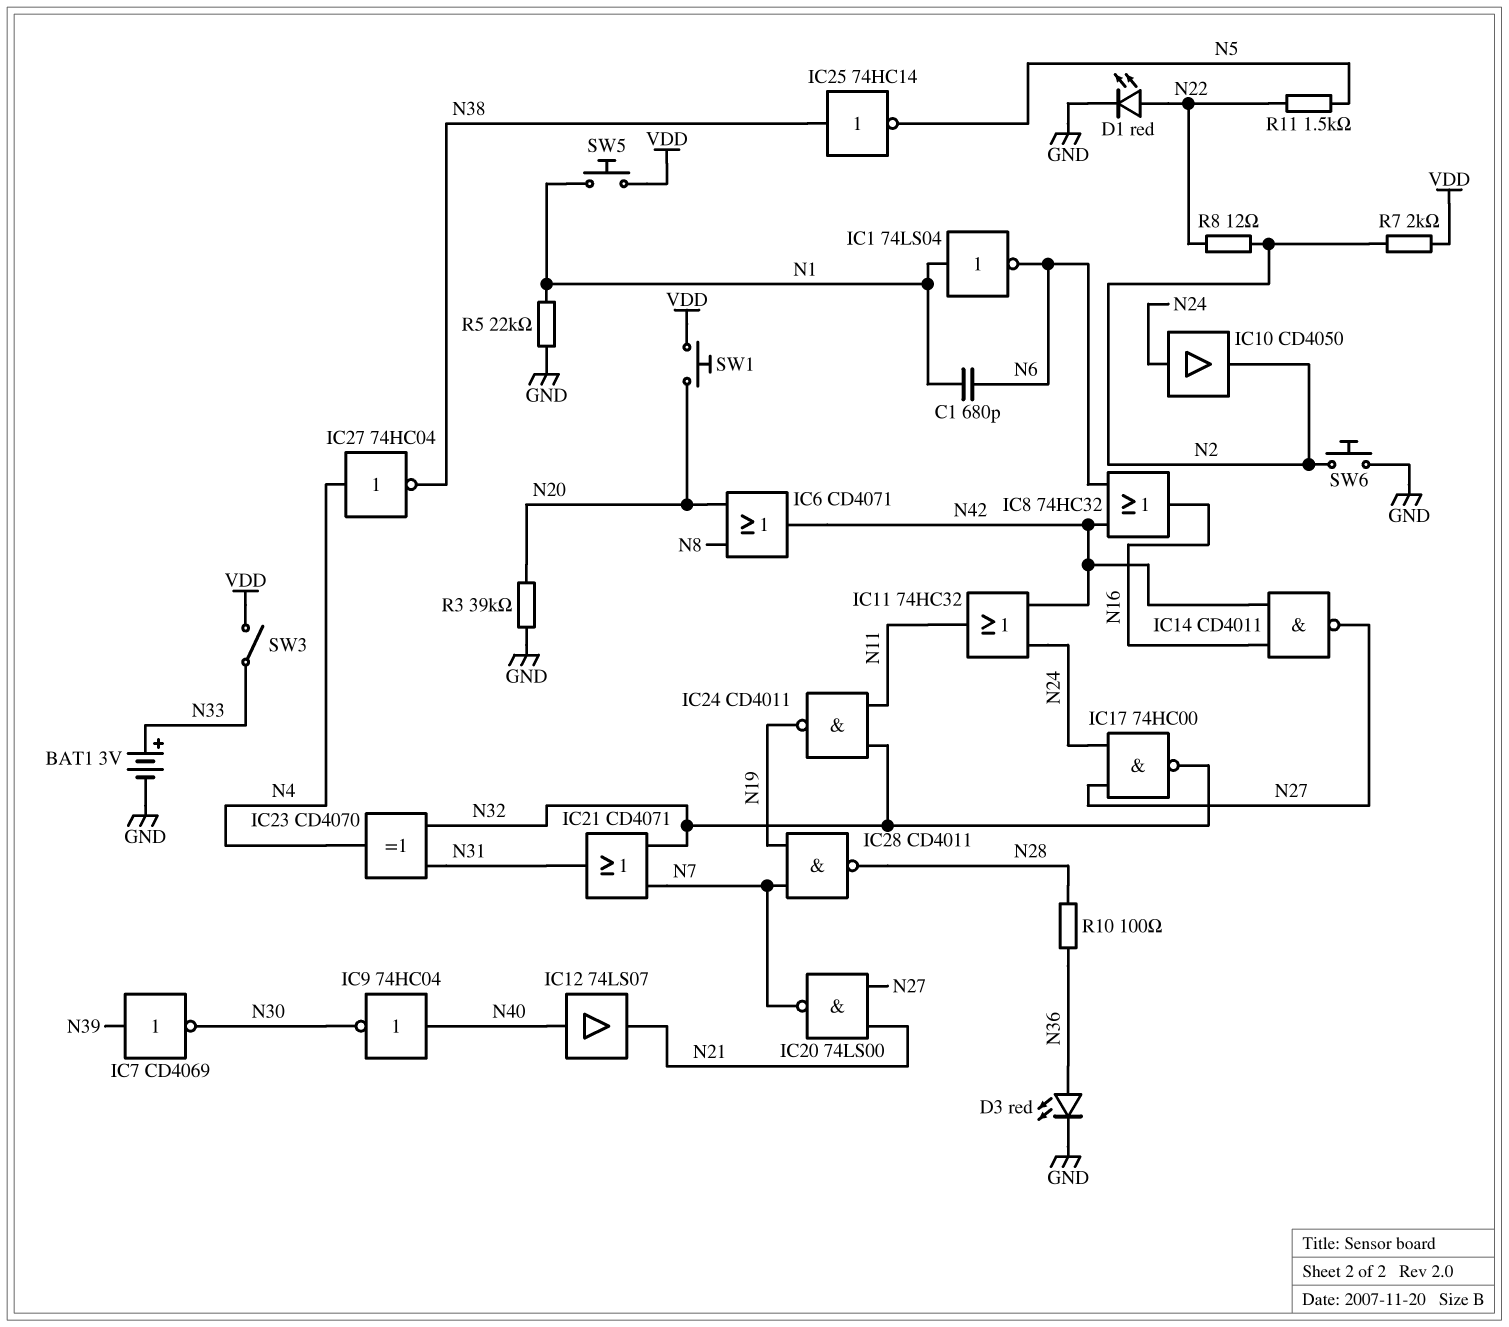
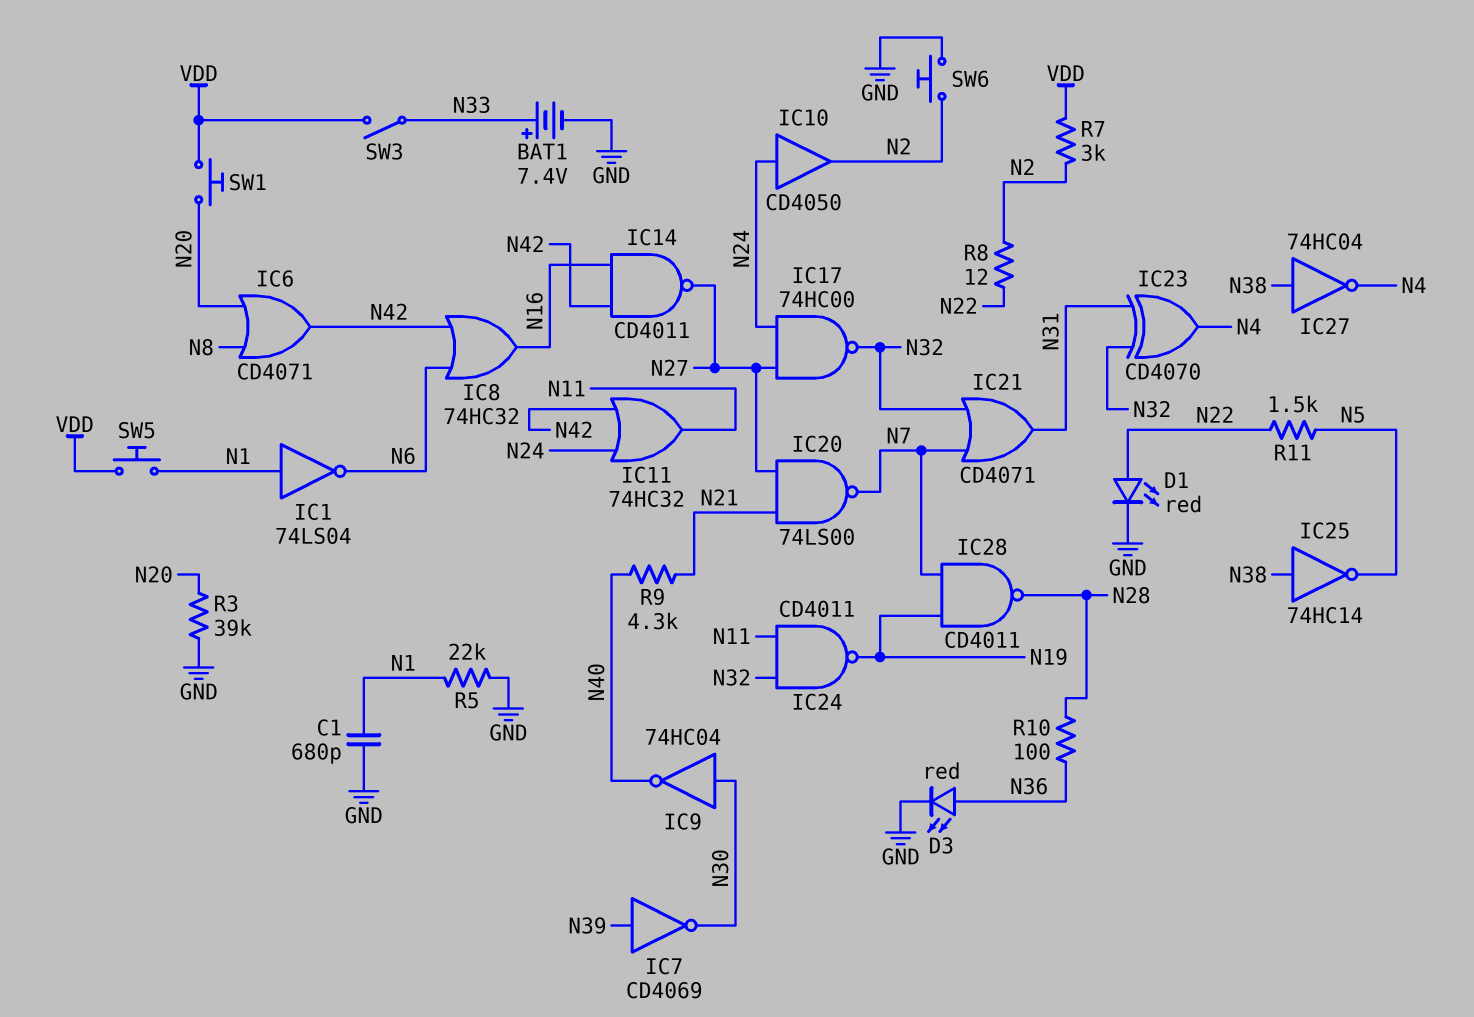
BAT1: 3V (plus N33, minus GND) -> 7.4V (plus N33, minus GND)
C1: 680pF (N1, N6) -> 680pF (GND, N1)
IC9: NOT 74HC04 (in N40, out N30) -> NOT 74HC04 (in N30, out N40)
IC12: buffer 74LS07 (in N40, out N21) -> none
IC27: NOT 74HC04 (in N4, out N38) -> NOT 74HC04 (in N38, out N4)
R7: 2k (N2, VDD) -> 3k (N2, VDD)
R9: none -> 4.3k (N21, N40)

